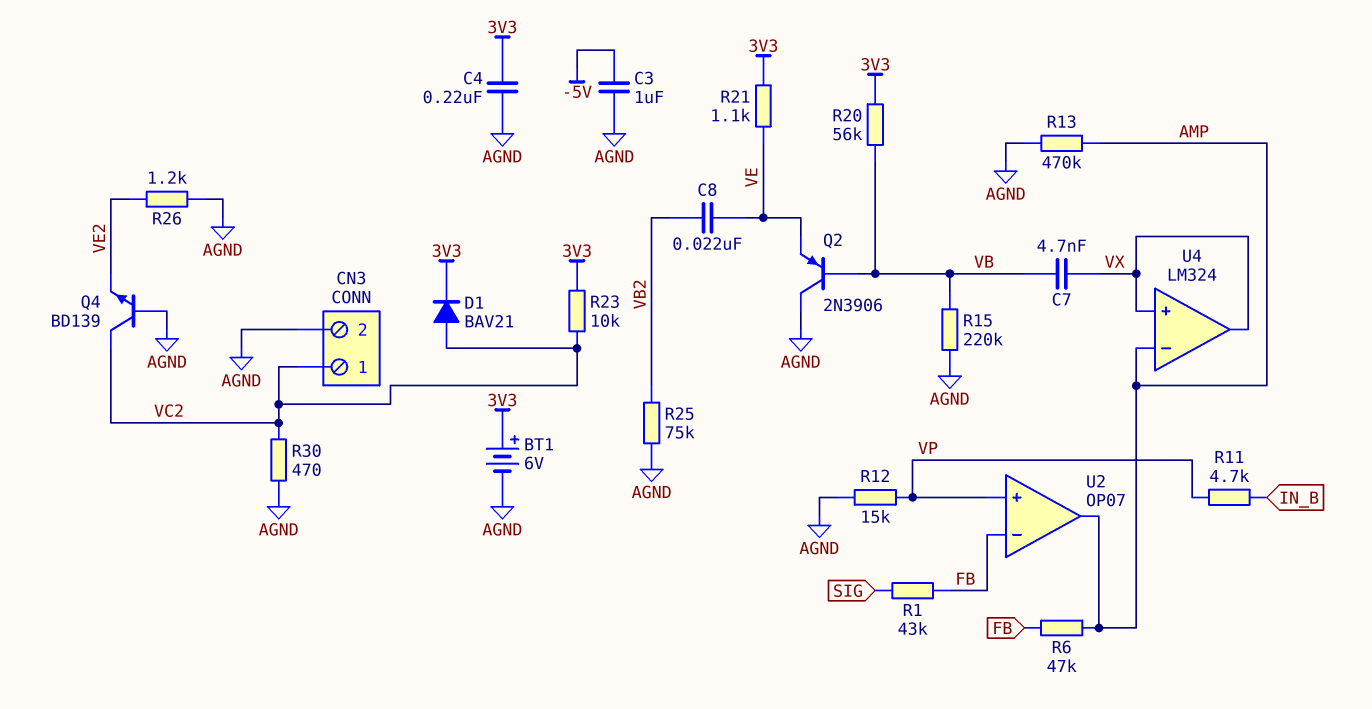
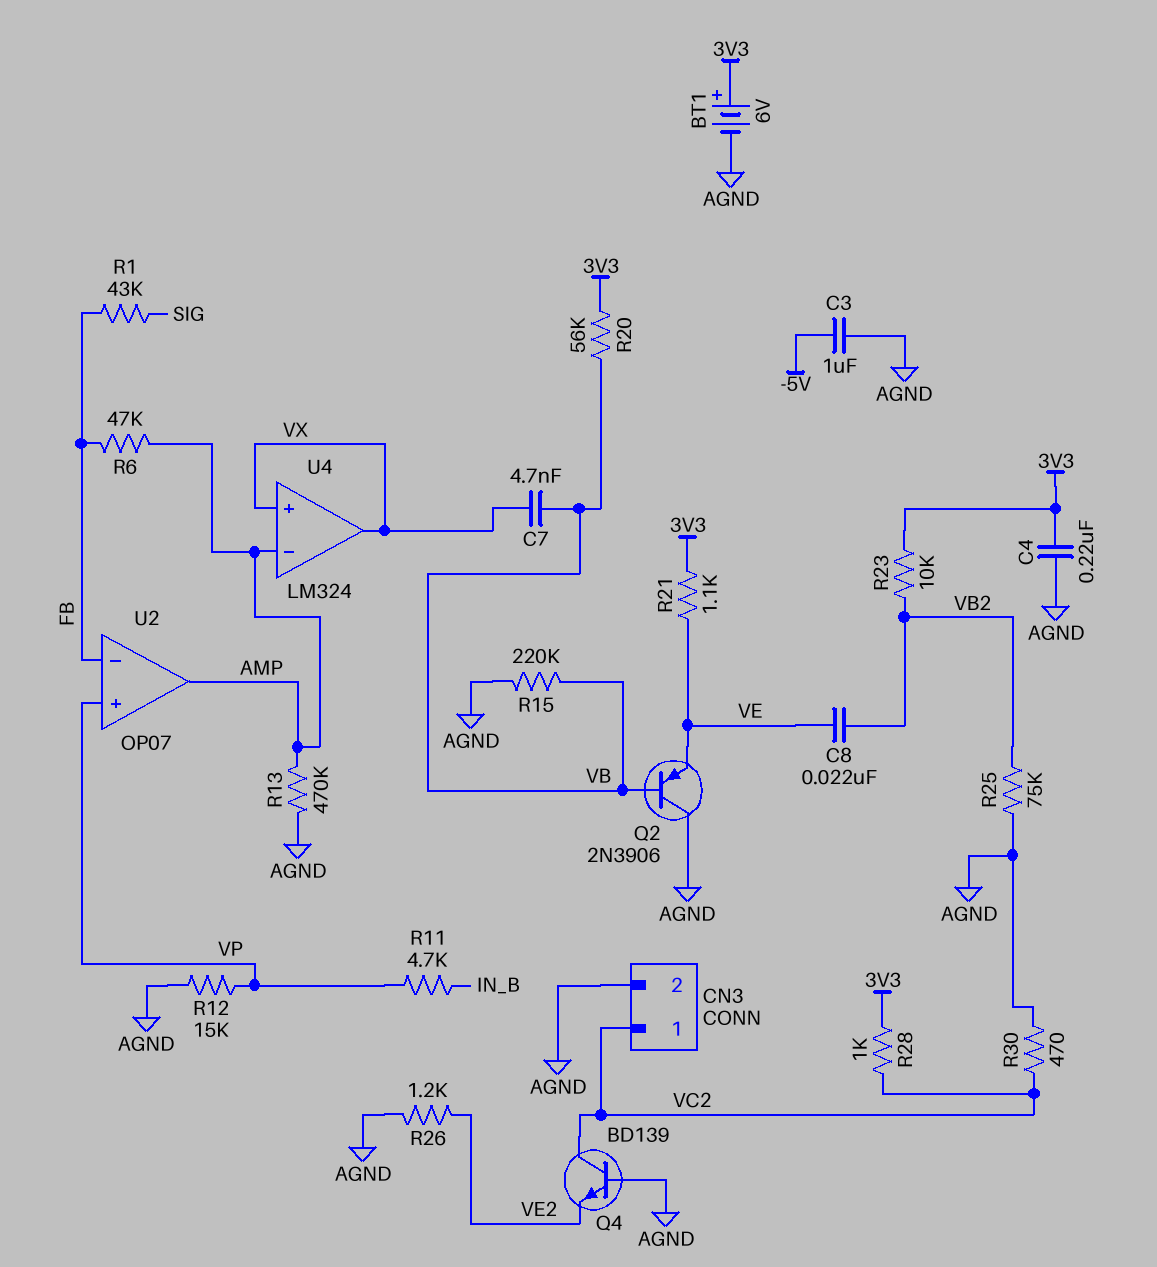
D1: diode BAV21 (A VC2, K 3V3) -> none
R23: 10k (3V3, VC2) -> 10k (3V3, VB2)
R28: none -> 1k (3V3, VC2)

